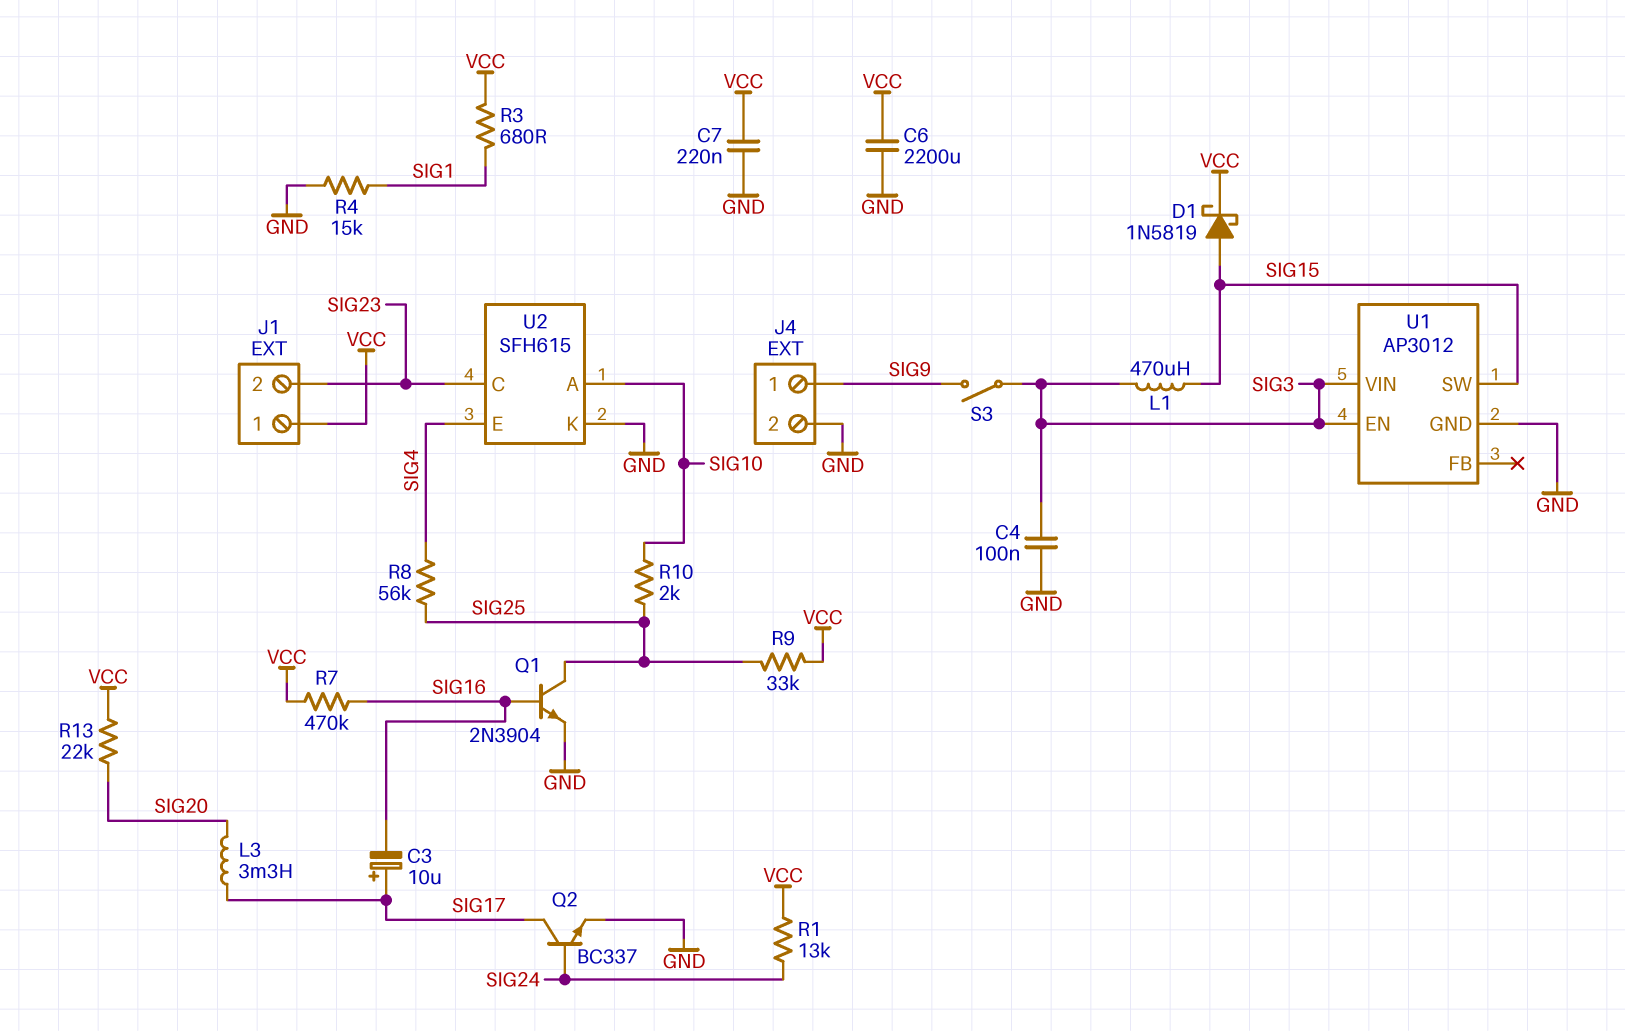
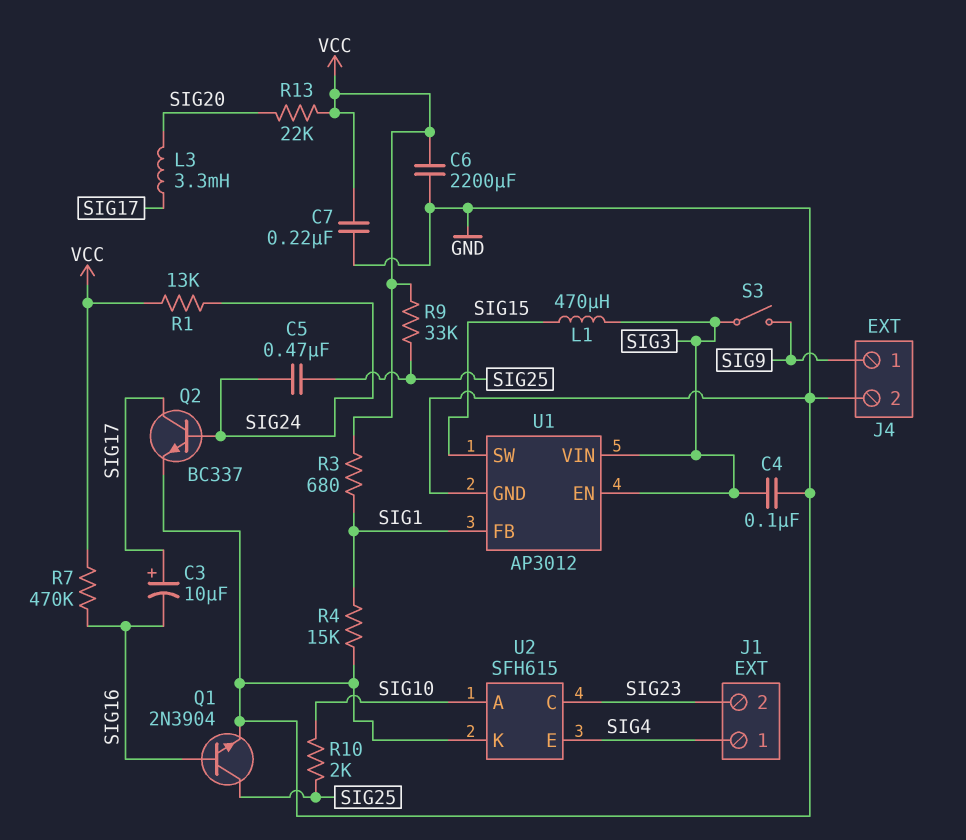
C5: none -> 470nF (SIG24, SIG25)
D1: schottky 1N5819 (A SIG15, K VCC) -> none
J1 pin 1: VCC -> SIG4
R8: 56k (SIG4, SIG25) -> none
U1 pin FB: none -> SIG1

